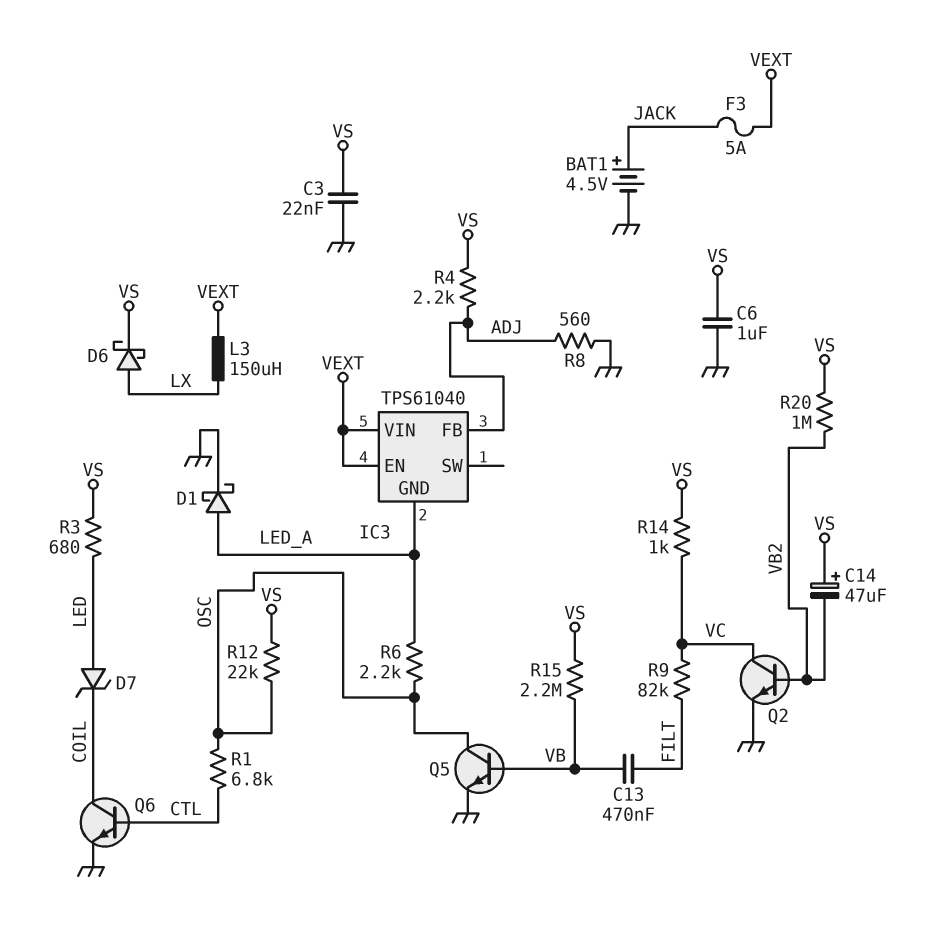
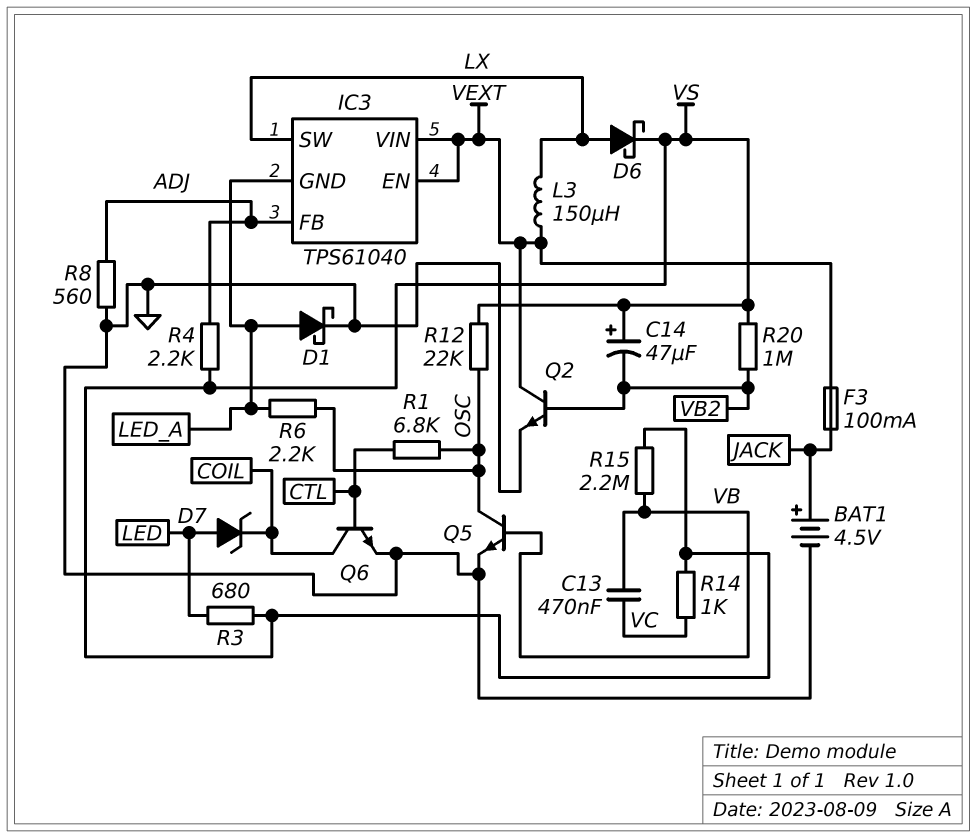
C3: 22nF (GND, VS) -> none
C6: 1uF (GND, VS) -> none
C13: 470nF (FILT, VB) -> 470nF (VB, VC)
F3: 5A (JACK, VEXT) -> 100mA (JACK, VEXT)
IC3 pin SW: none -> LX
Q2: NPN (B VB2, C VC, E GND) -> NPN (B VB2, C VEXT, E GND)
R9: 82k (FILT, VC) -> none

